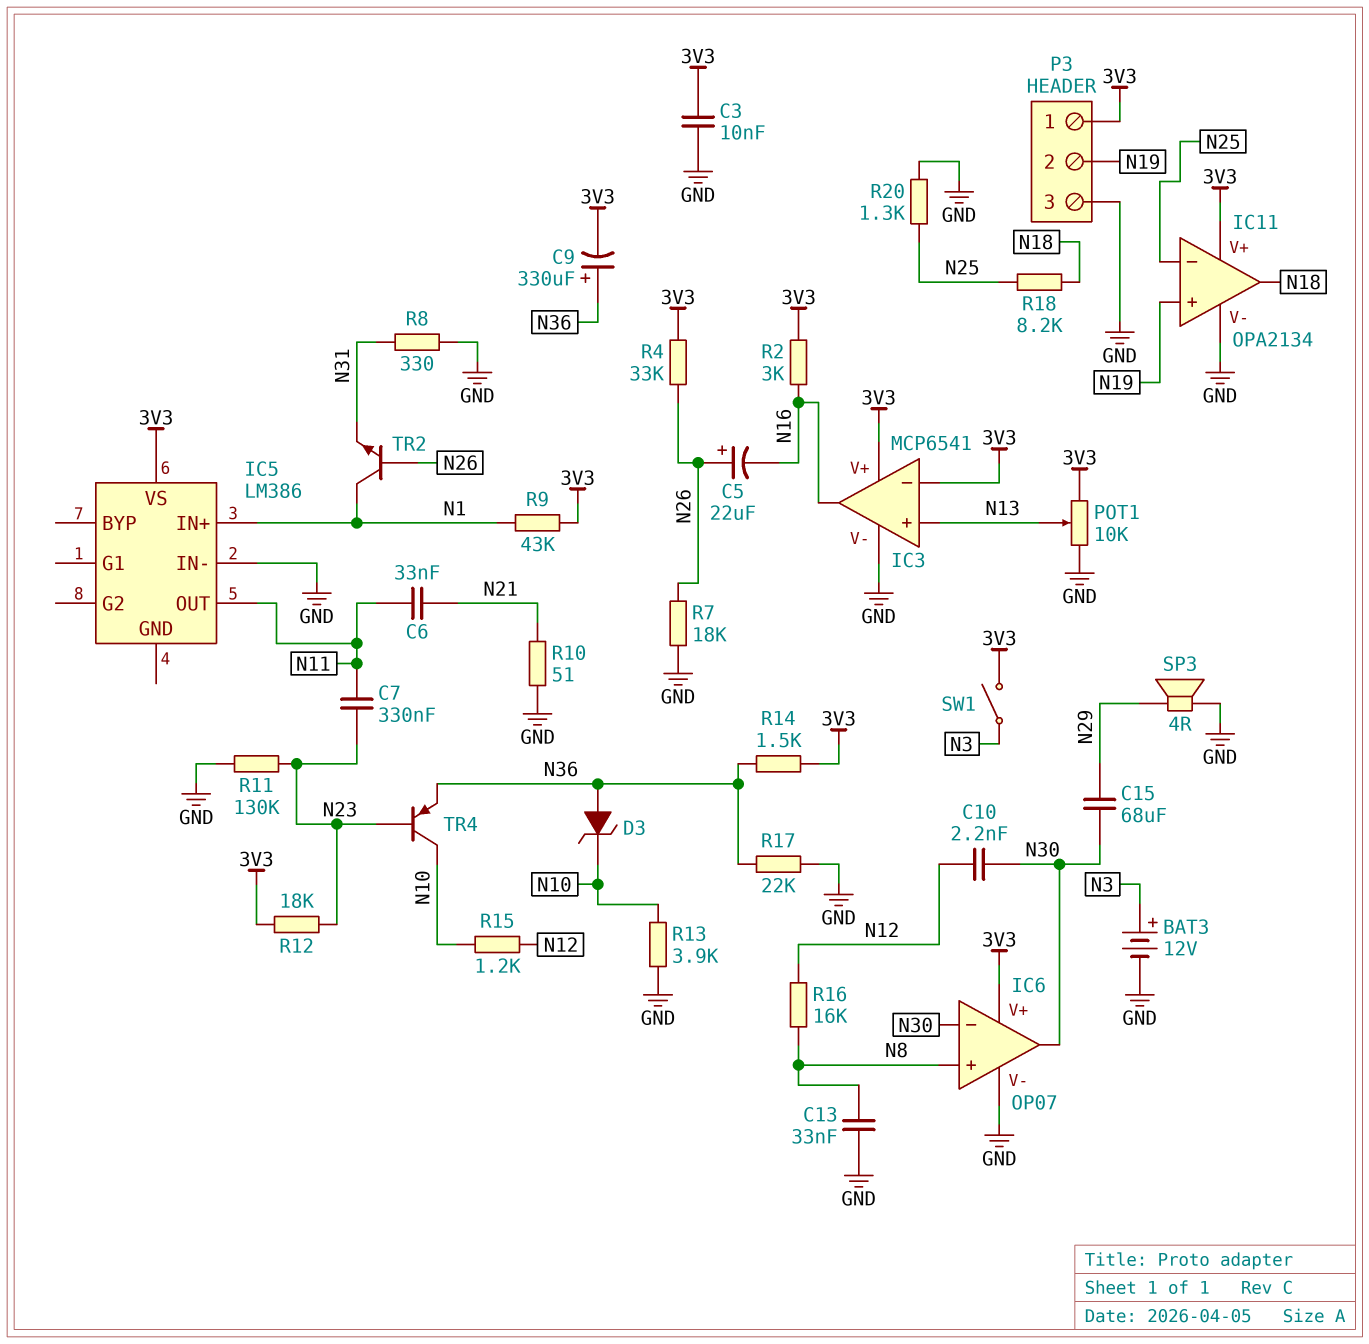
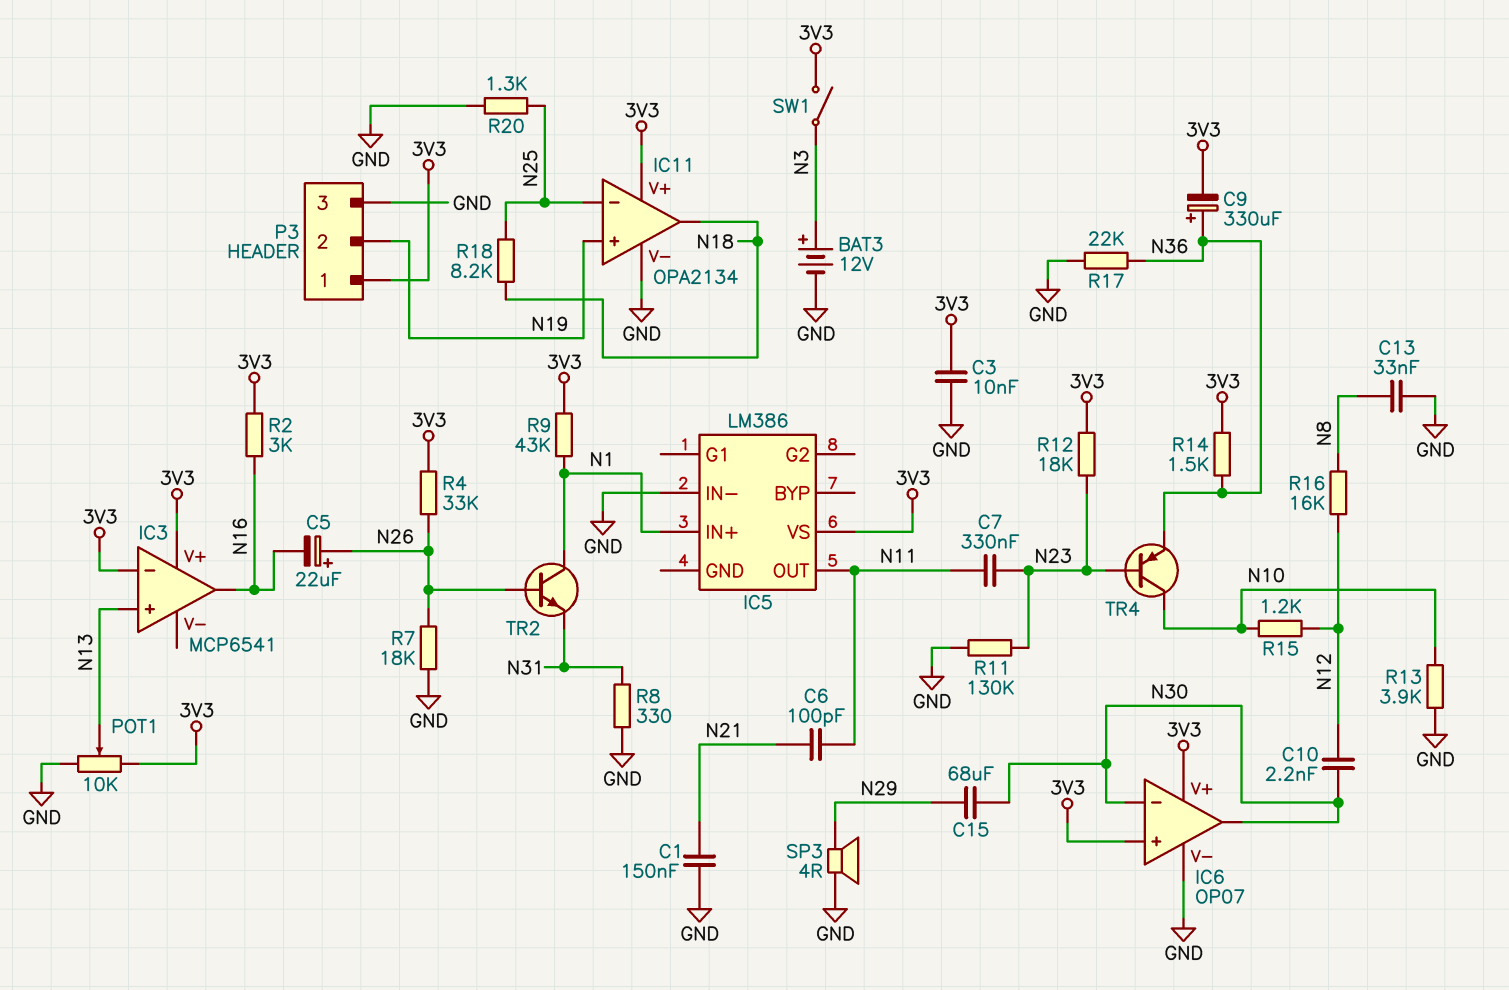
C1: none -> 150nF (GND, N21)
C6: 33nF (N11, N21) -> 100pF (N11, N21)
D3: zener (A N36, K N10) -> none
IC3 pin V-: GND -> none
IC6 pin in+: N8 -> 3V3
R10: 51 (GND, N21) -> none

